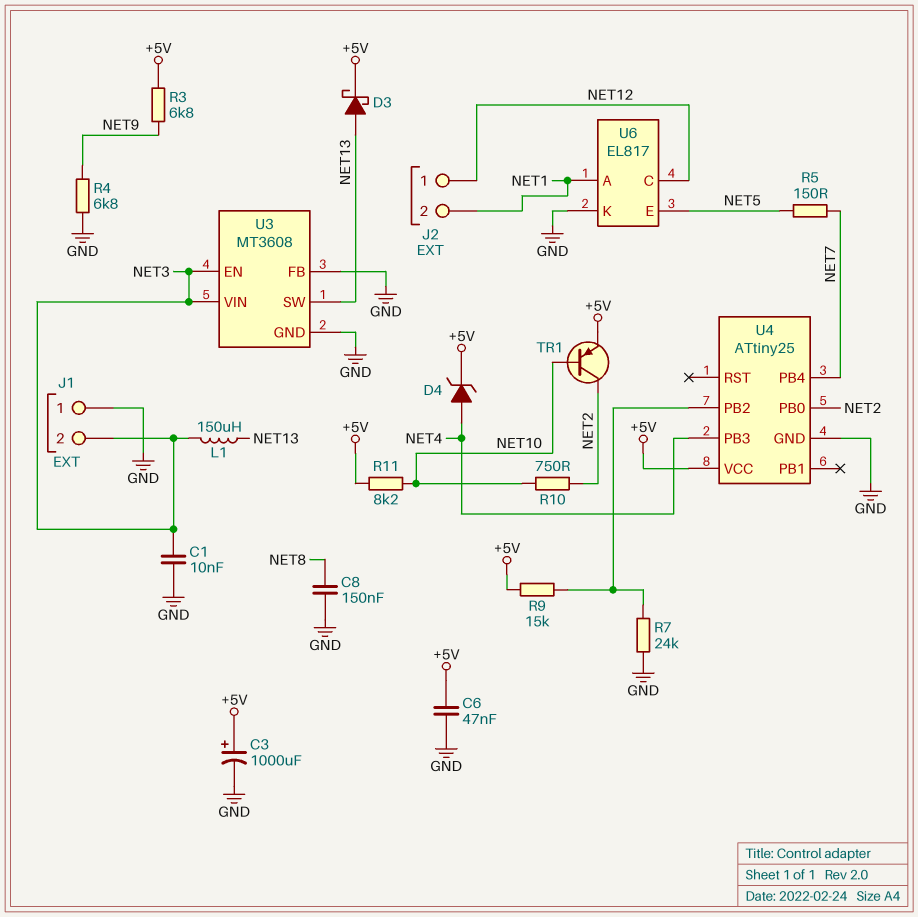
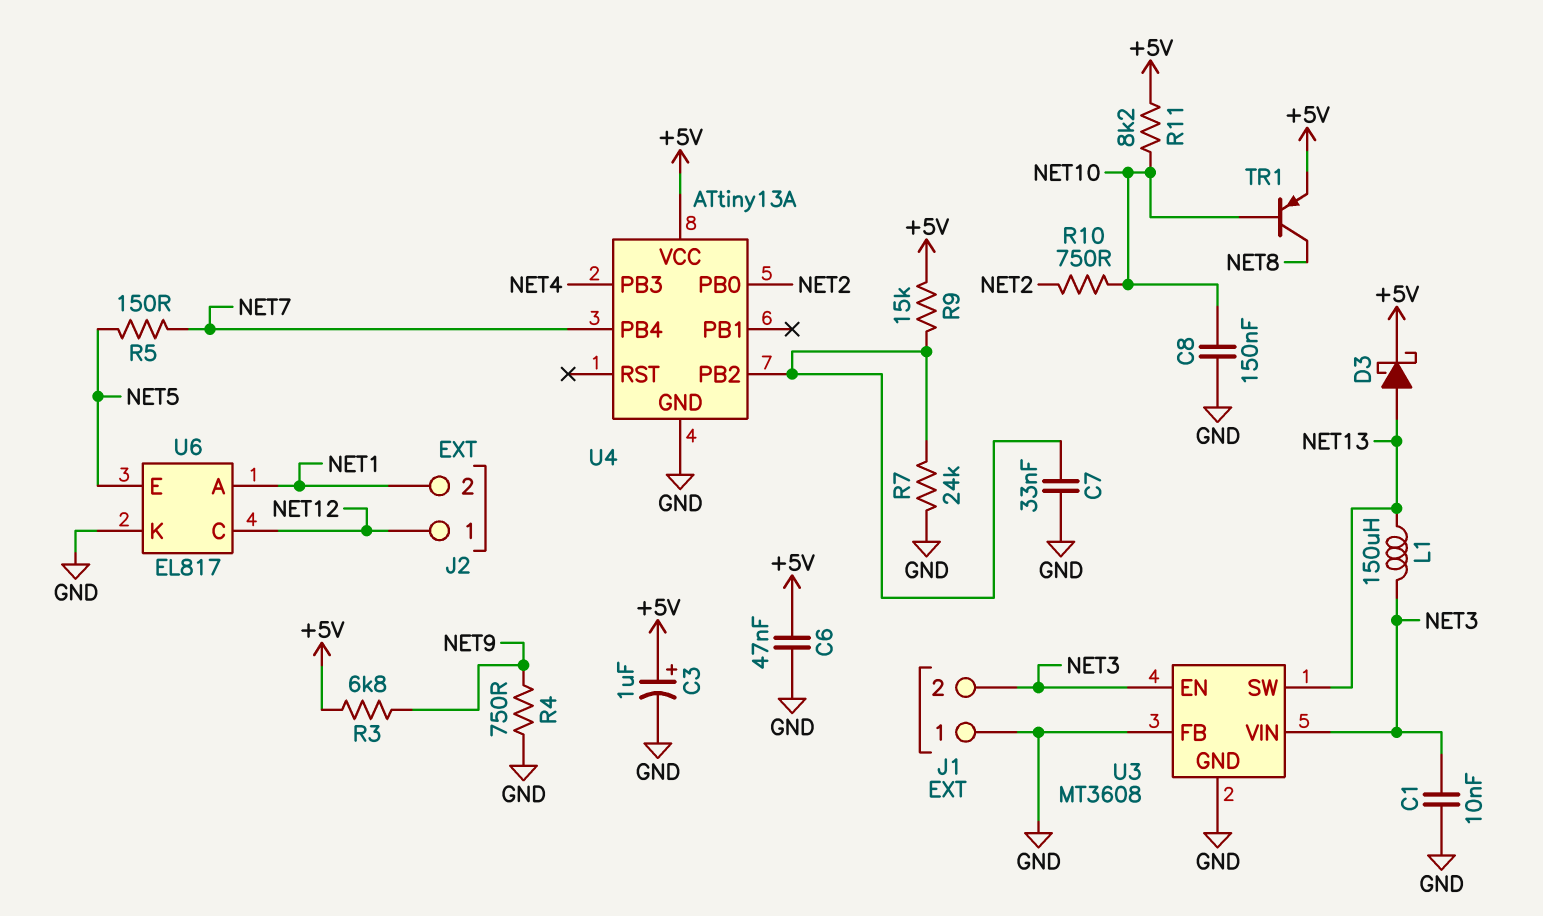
C3: 1000uF (plus +5V, minus GND) -> 1uF (plus +5V, minus GND)
C7: none -> 33nF (GND, U4/PB2)
C8: 150nF (GND, NET8) -> 150nF (GND, NET10)
D4: zener (A NET4, K +5V) -> none
R4: 6.8k (GND, NET9) -> 750 (GND, NET9)
TR1: PNP (B NET10, C NET2, E +5V) -> PNP (B NET10, C NET8, E +5V)
U4: ATtiny25 -> ATtiny13A

